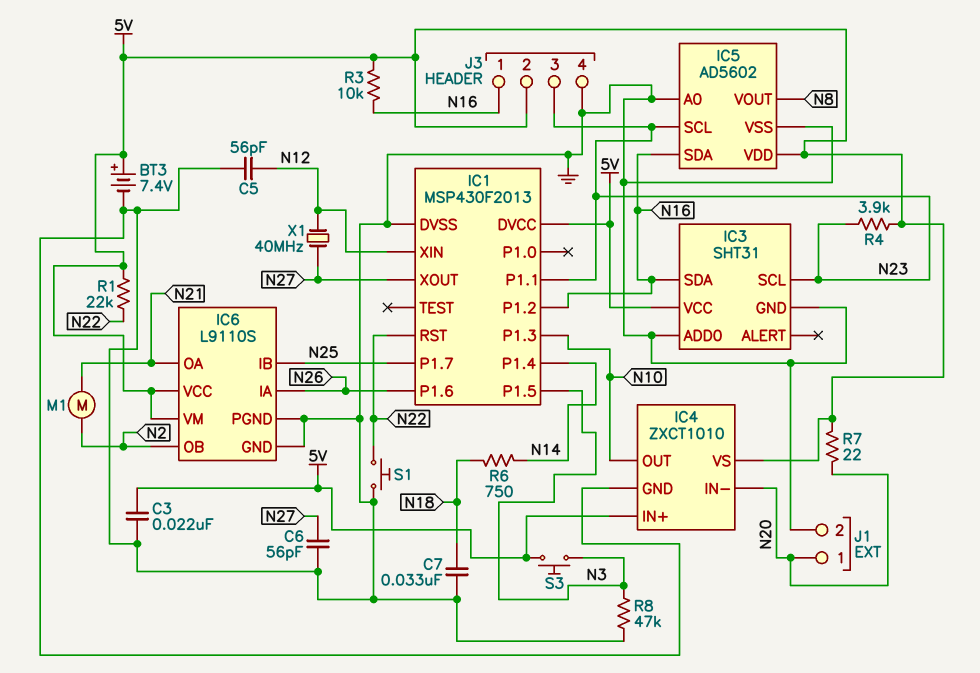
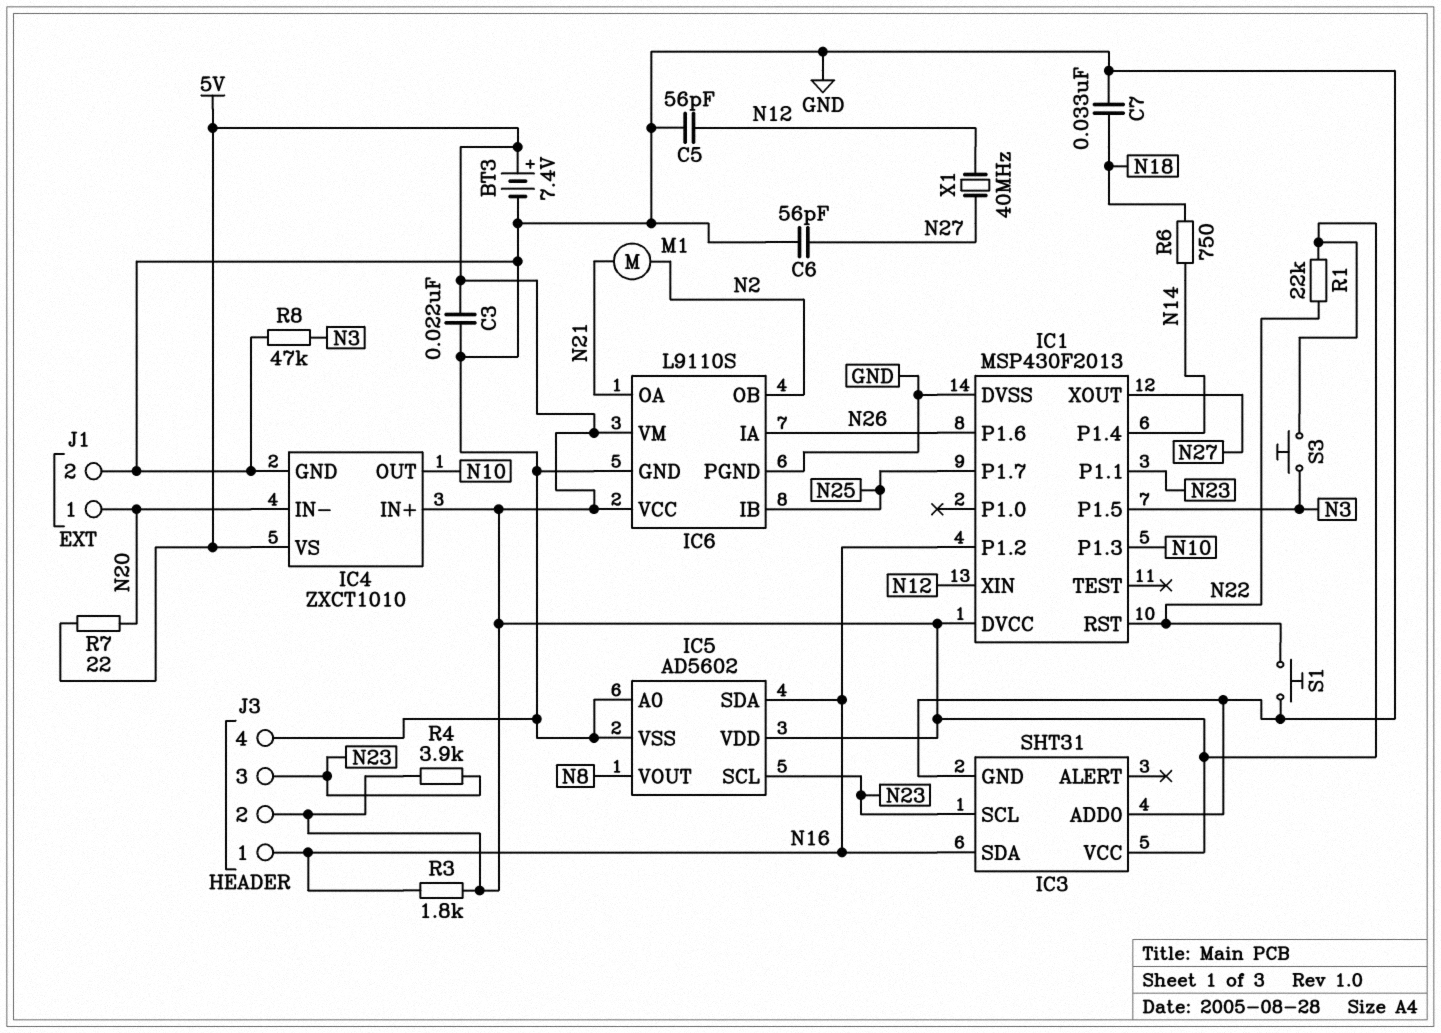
R3: 10k (5V, N16) -> 1.8k (5V, N16)

